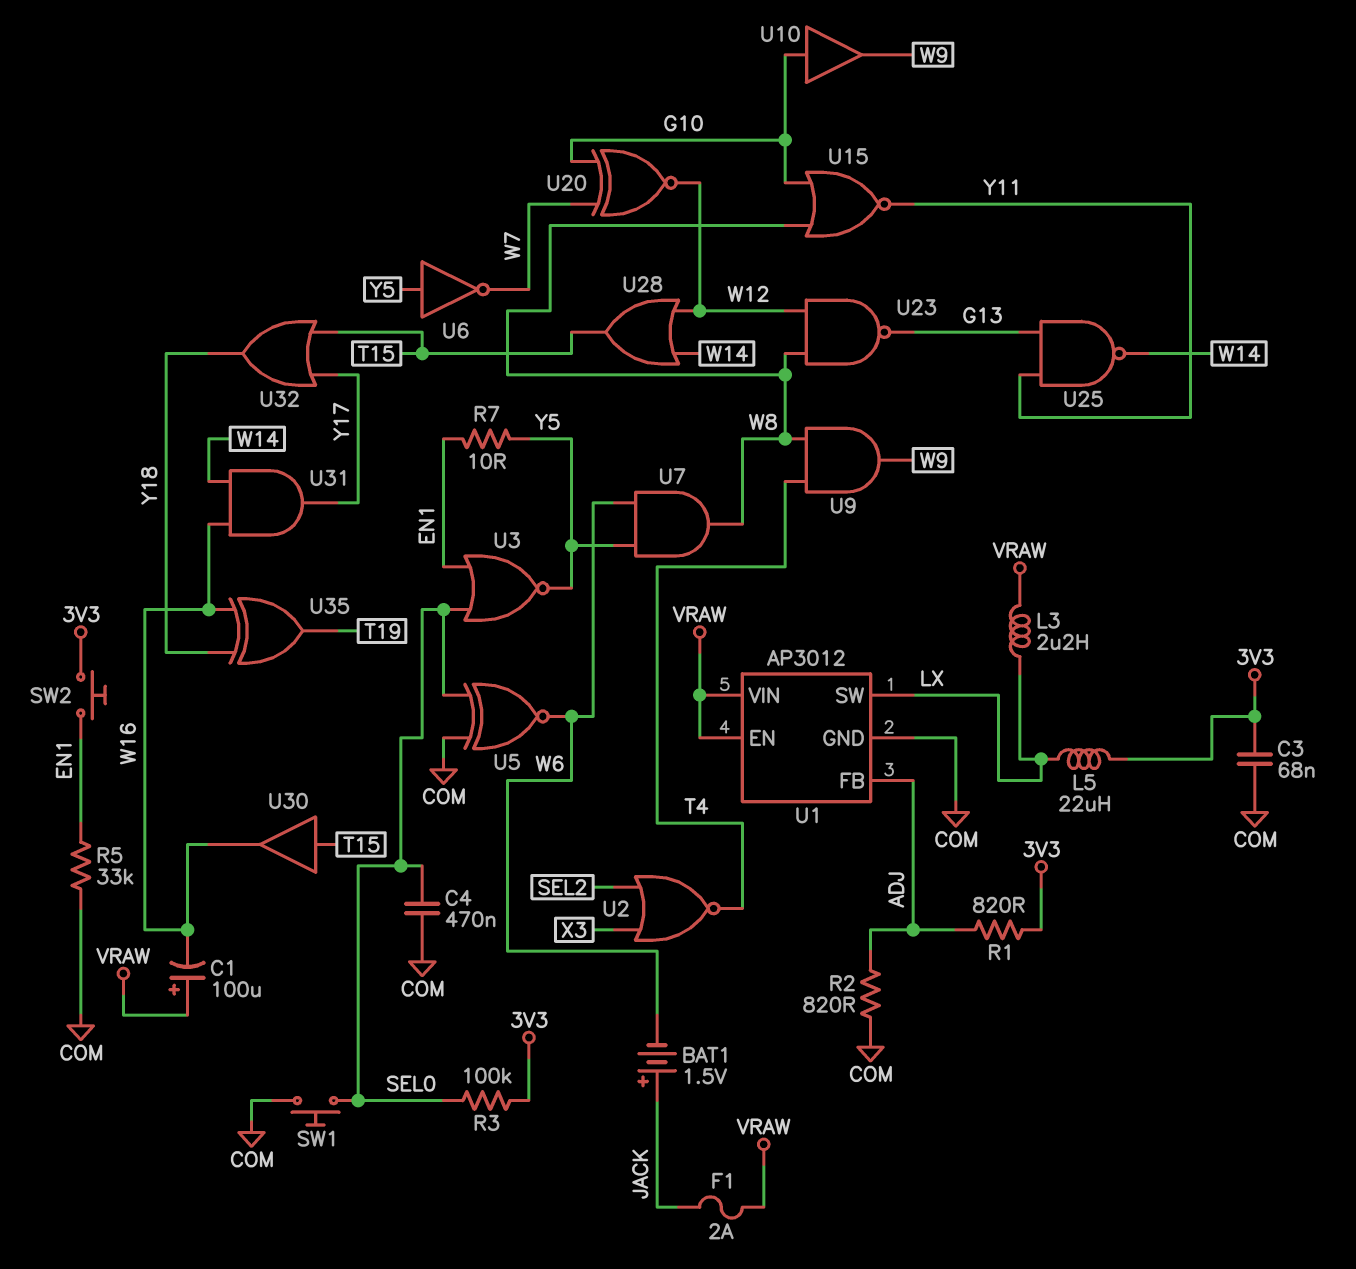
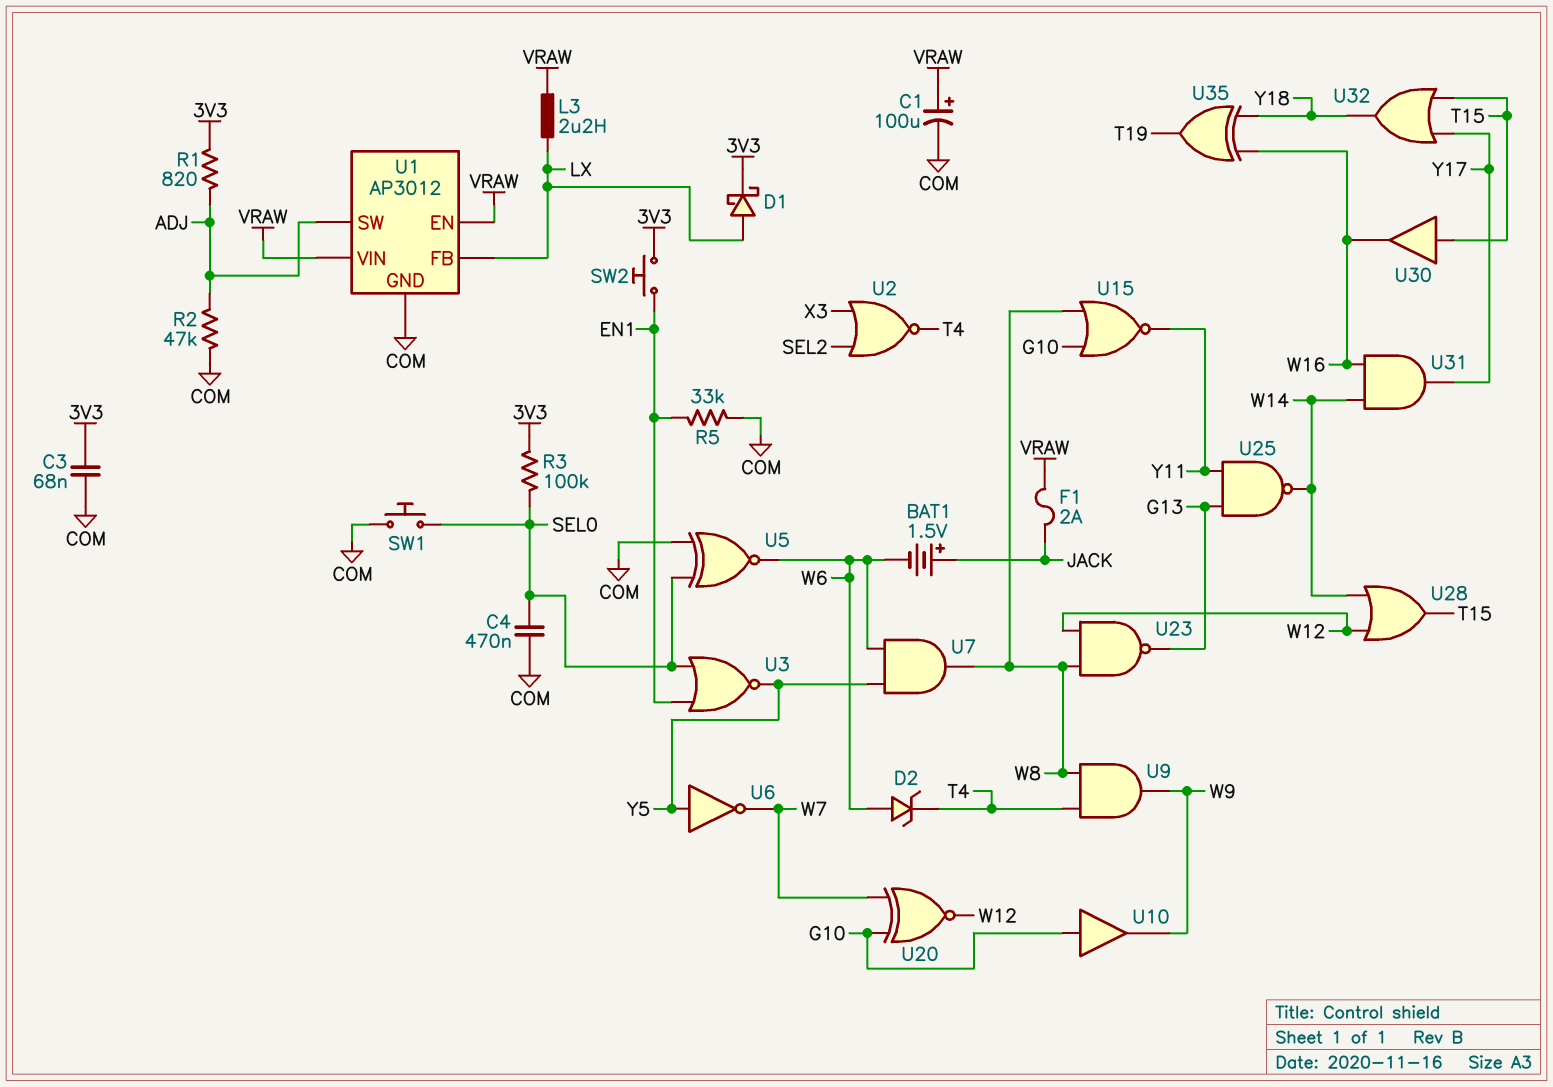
C1: 100uF (plus VRAW, minus W16) -> 100uF (plus VRAW, minus COM)
D1: none -> schottky (A LX, K 3V3)
D2: none -> zener (A W6, K T4)
L5: 22uH (3V3, LX) -> none
R2: 820 (ADJ, COM) -> 47k (ADJ, COM)
R7: 10 (EN1, Y5) -> none
U1 pin FB: ADJ -> LX
U1 pin SW: LX -> ADJ

